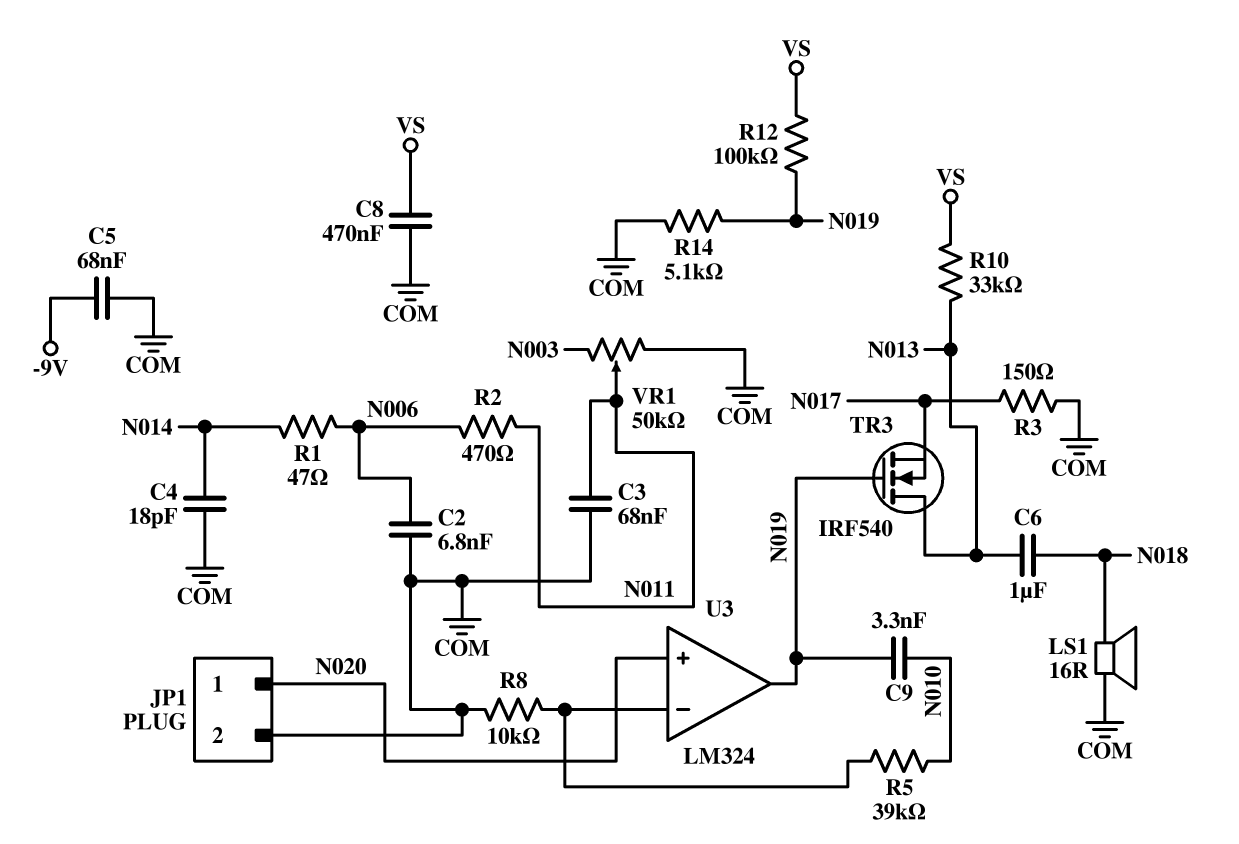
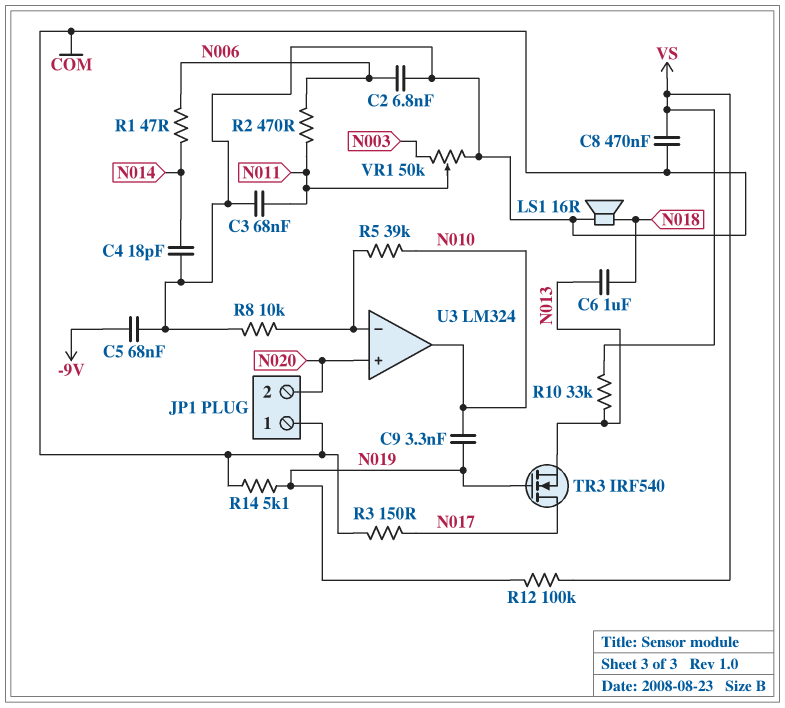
JP1 pin 1: N020 -> COM
JP1 pin 2: COM -> N020
TR3: NMOS IRF540 (G N019, D N013, S N017) -> NMOS IRF540 (G N019, D N017, S N013)
U3 pin out: N019 -> N010

